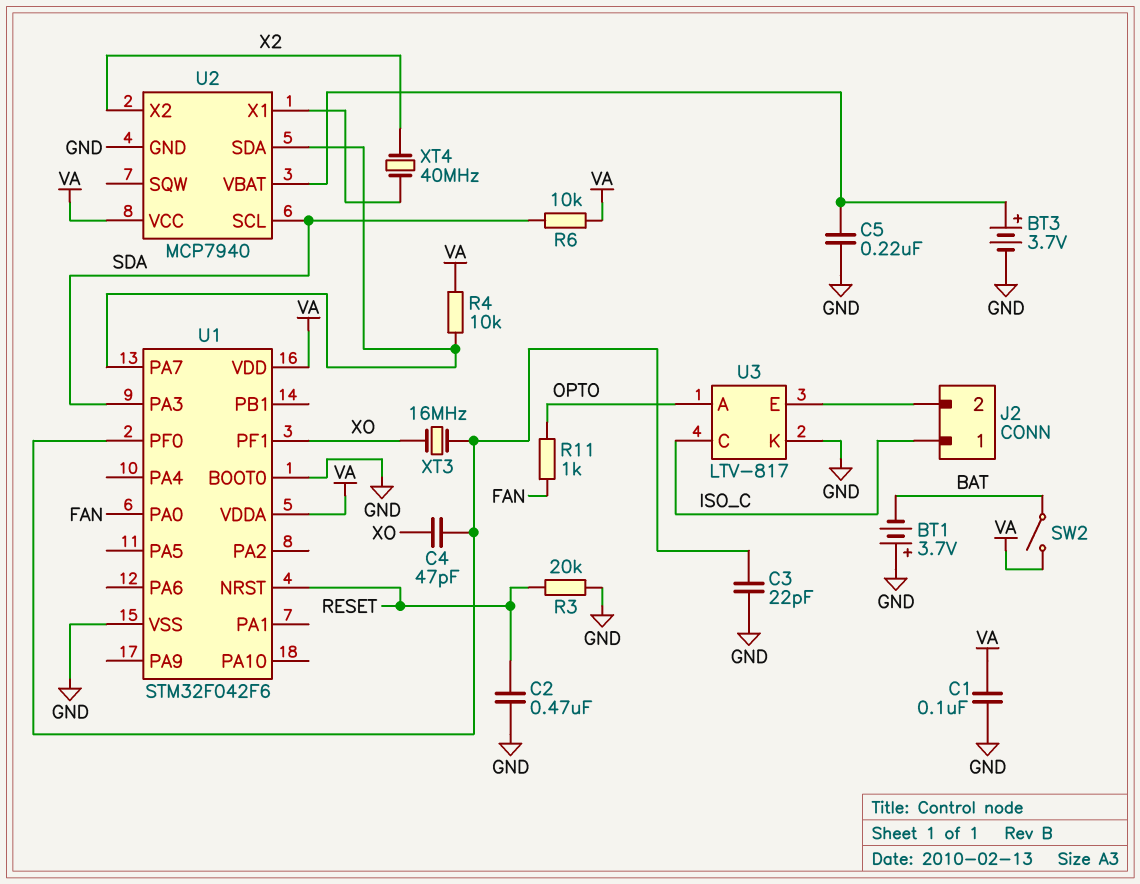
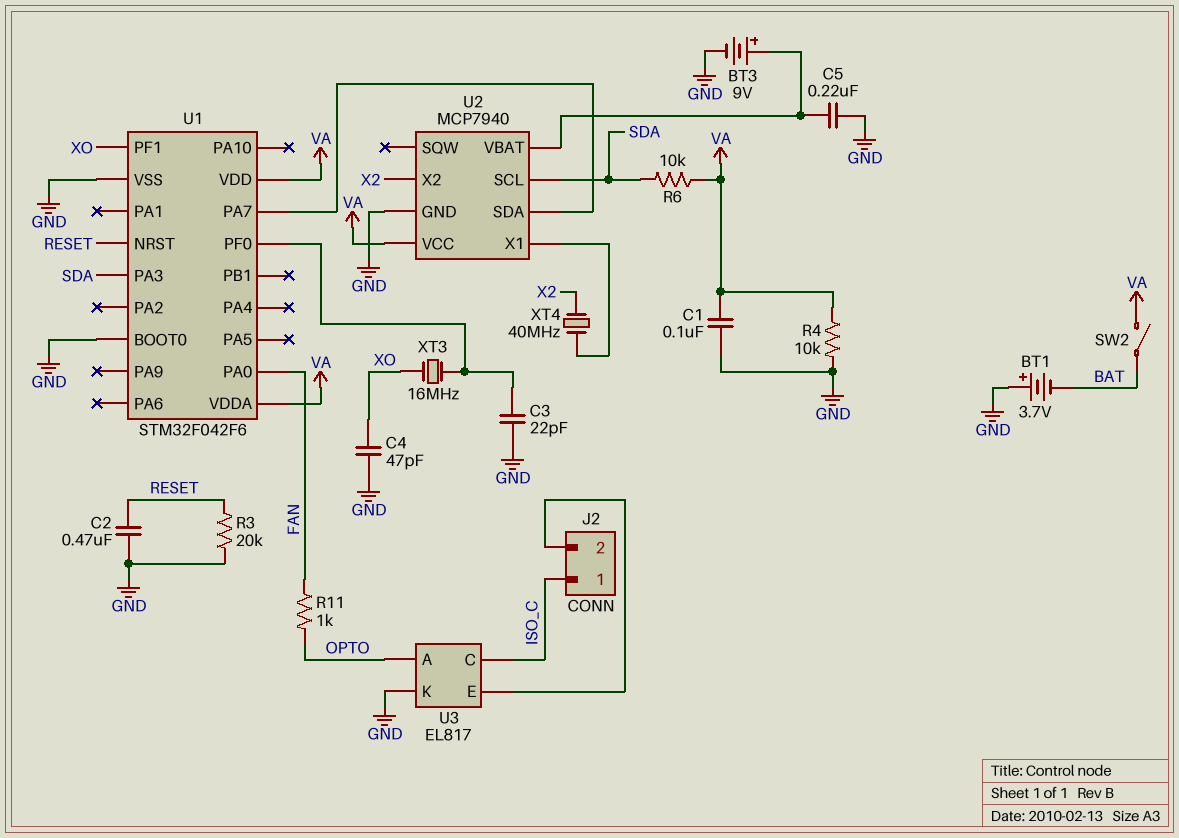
BT3: 3.7V (plus U2/VBAT, minus GND) -> 9V (plus U2/VBAT, minus GND)
C4: 47pF (U1/PF0, XO) -> 47pF (GND, XO)
R4: 10k (U1/PA7, VA) -> 10k (GND, VA)
U3: LTV-817 -> EL817

